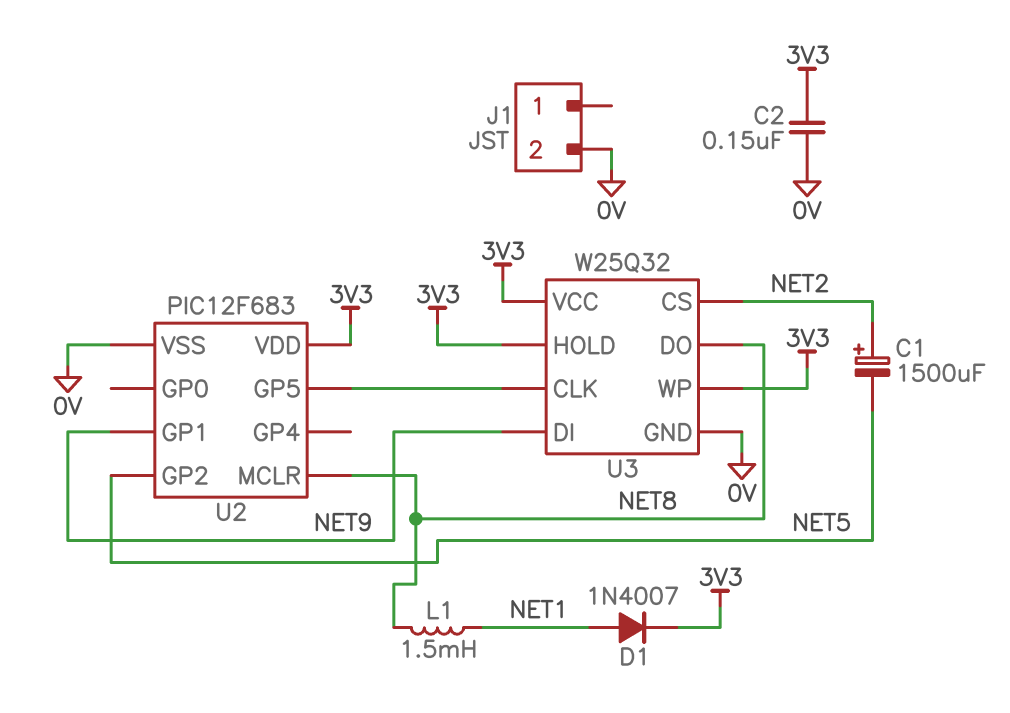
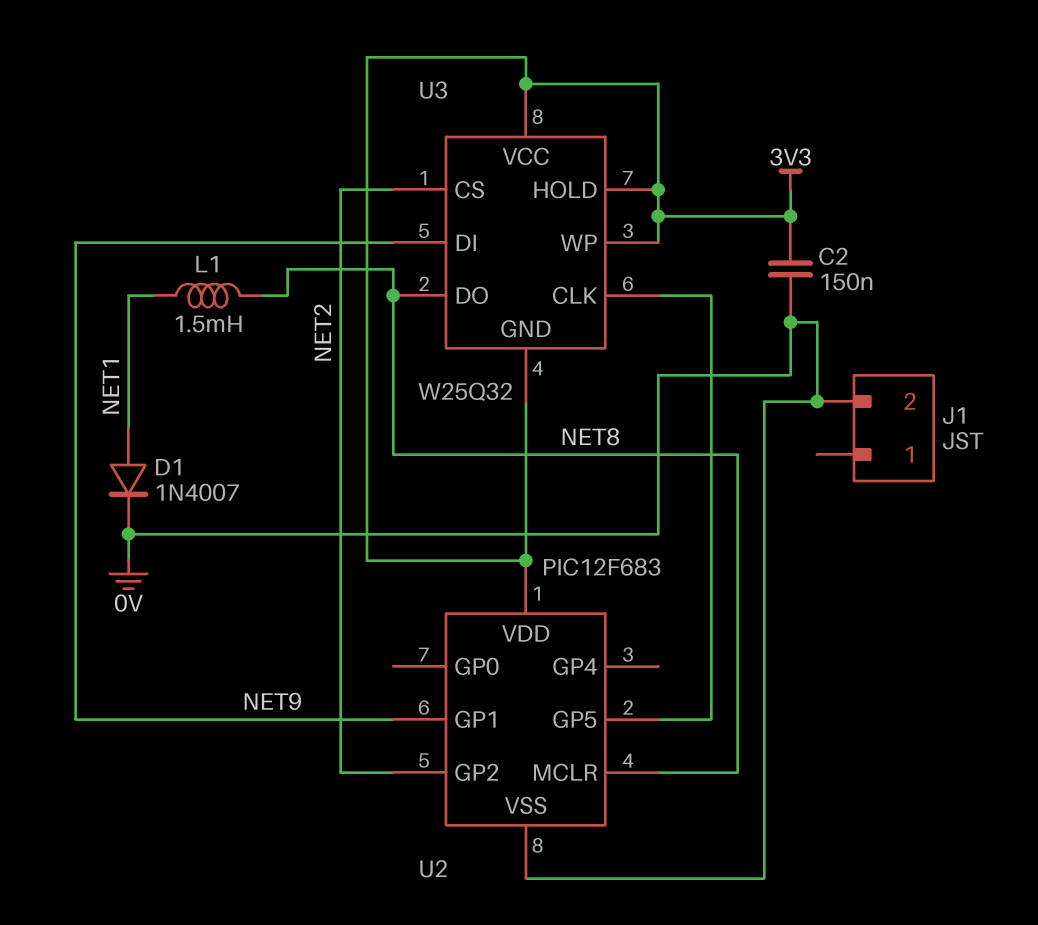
C1: 1500uF (plus NET2, minus NET5) -> none
D1: diode 1N4007 (A NET1, K 3V3) -> diode 1N4007 (A NET1, K 0V)
U2 pin GP2: NET5 -> NET2
U3 pin GND: 0V -> 3V3

